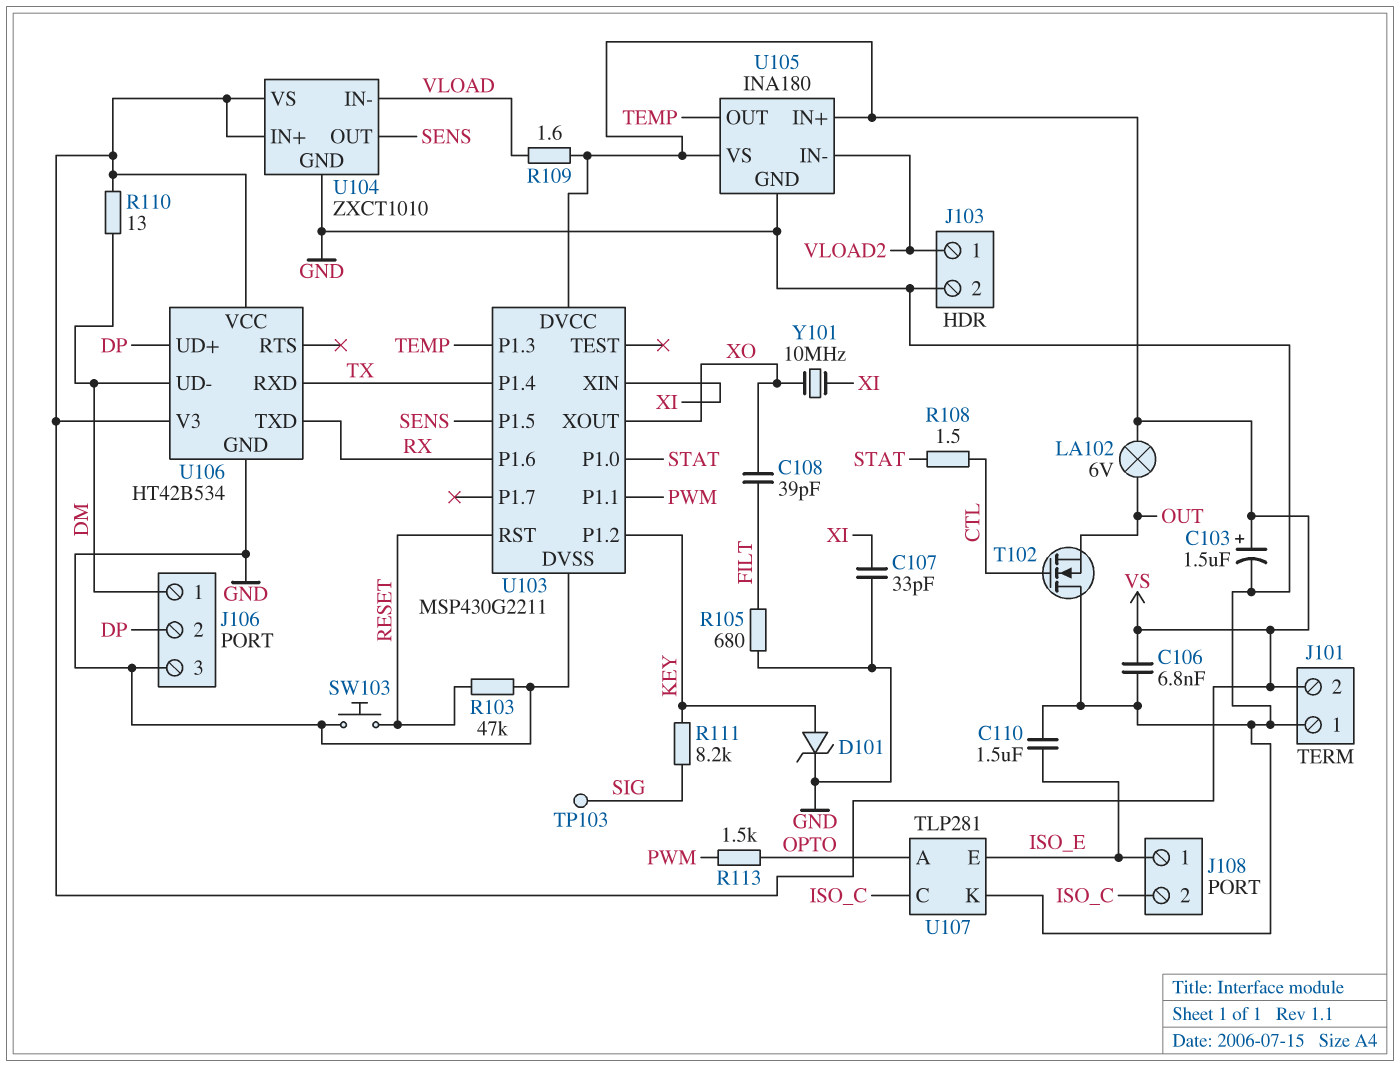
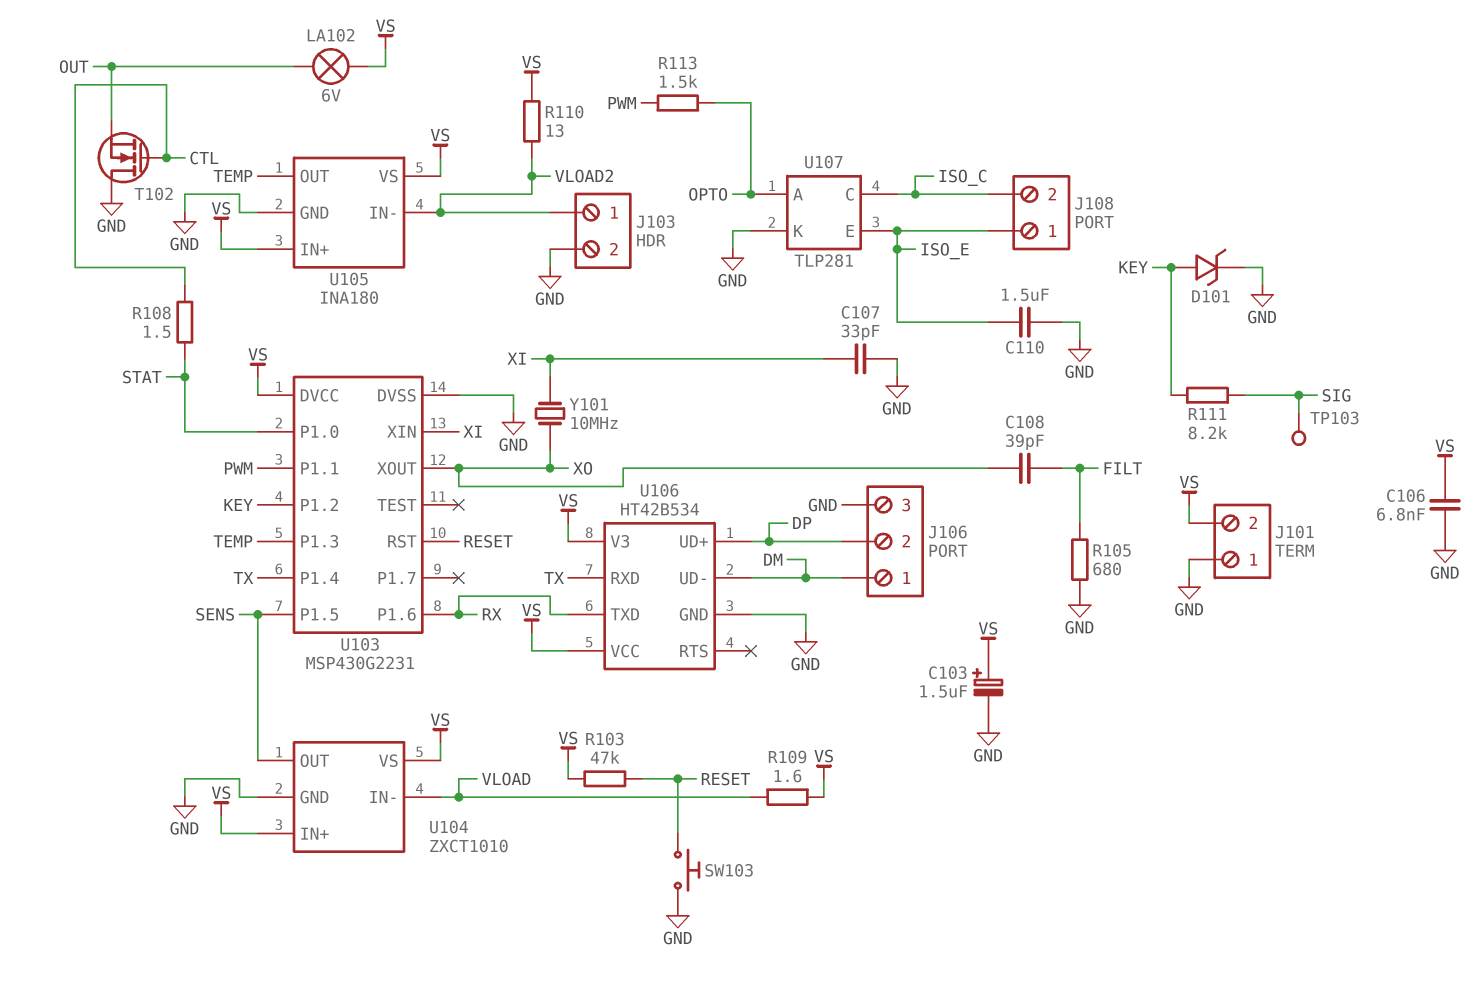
R103: 47k (GND, RESET) -> 47k (RESET, VS)
R110: 13 (DM, VS) -> 13 (VLOAD2, VS)
U103: MSP430G2211 -> MSP430G2231

